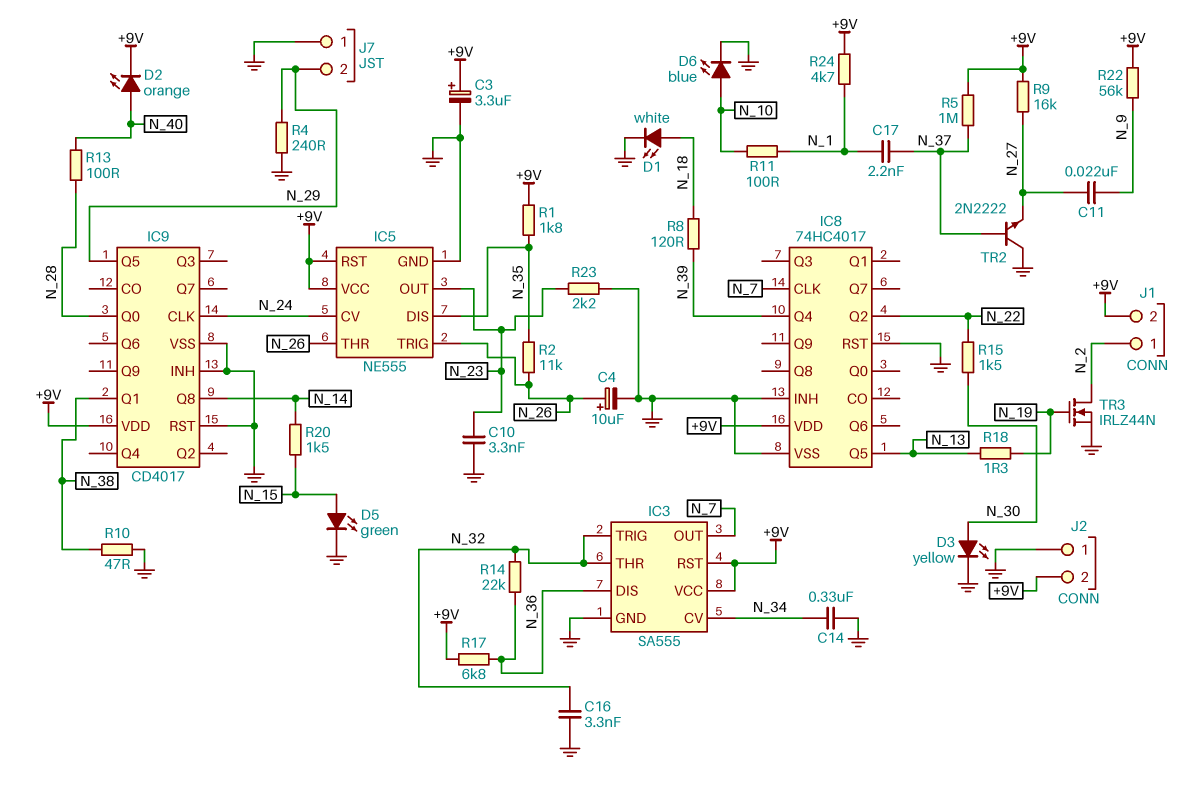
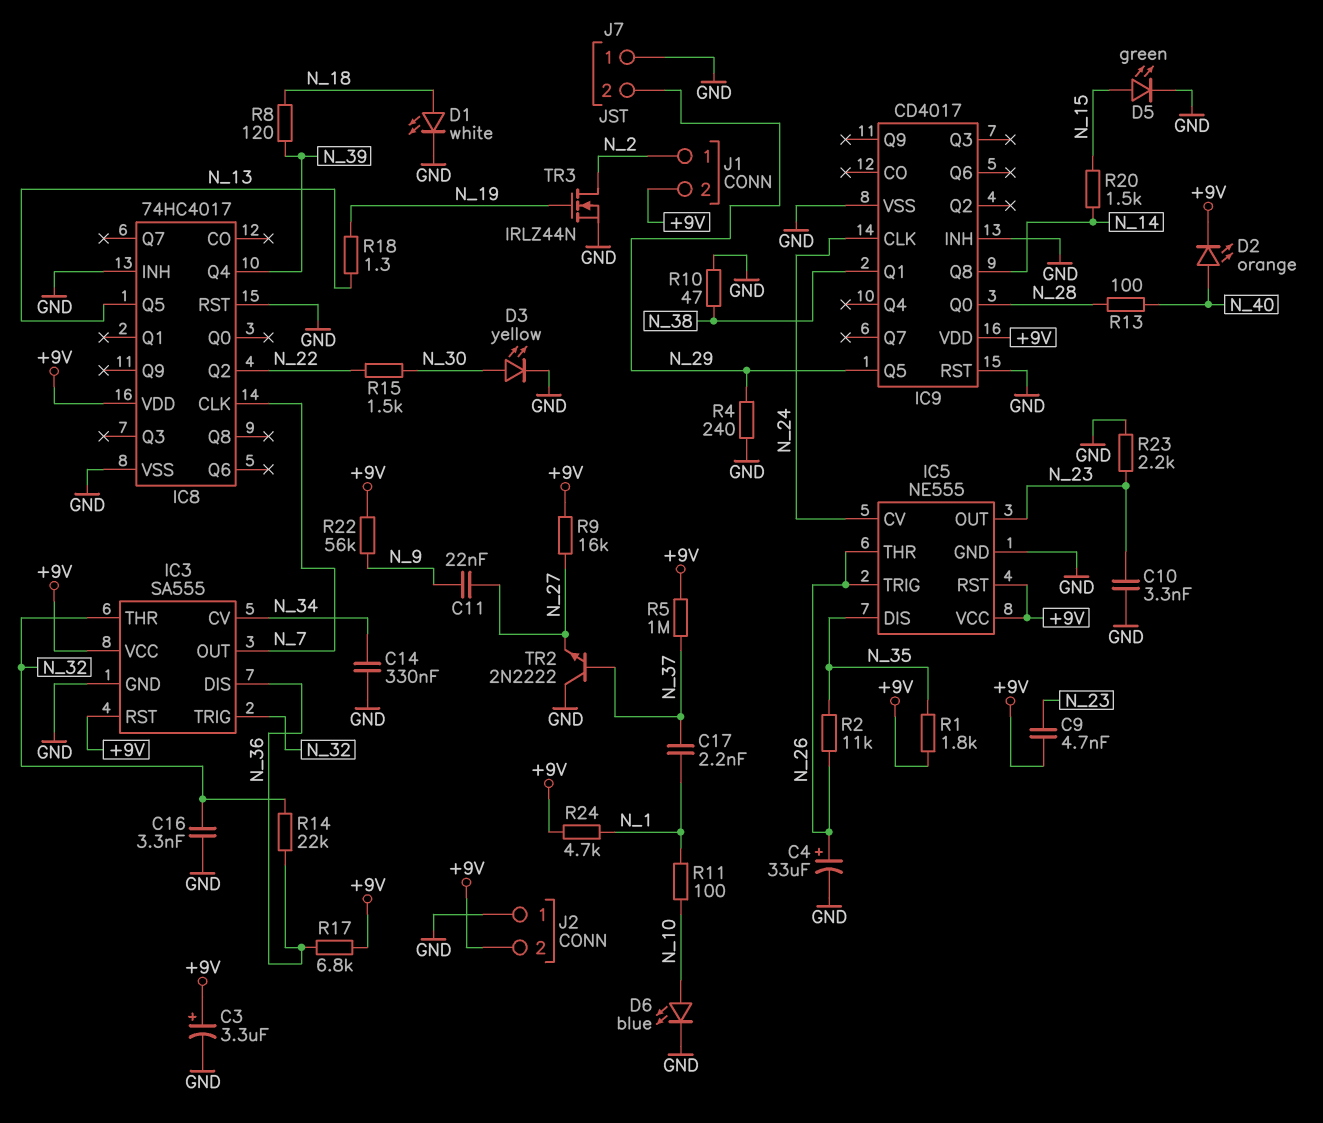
C4: 10uF (plus N_26, minus GND) -> 33uF (plus N_26, minus GND)
C9: none -> 4.7nF (+9V, N_23)

